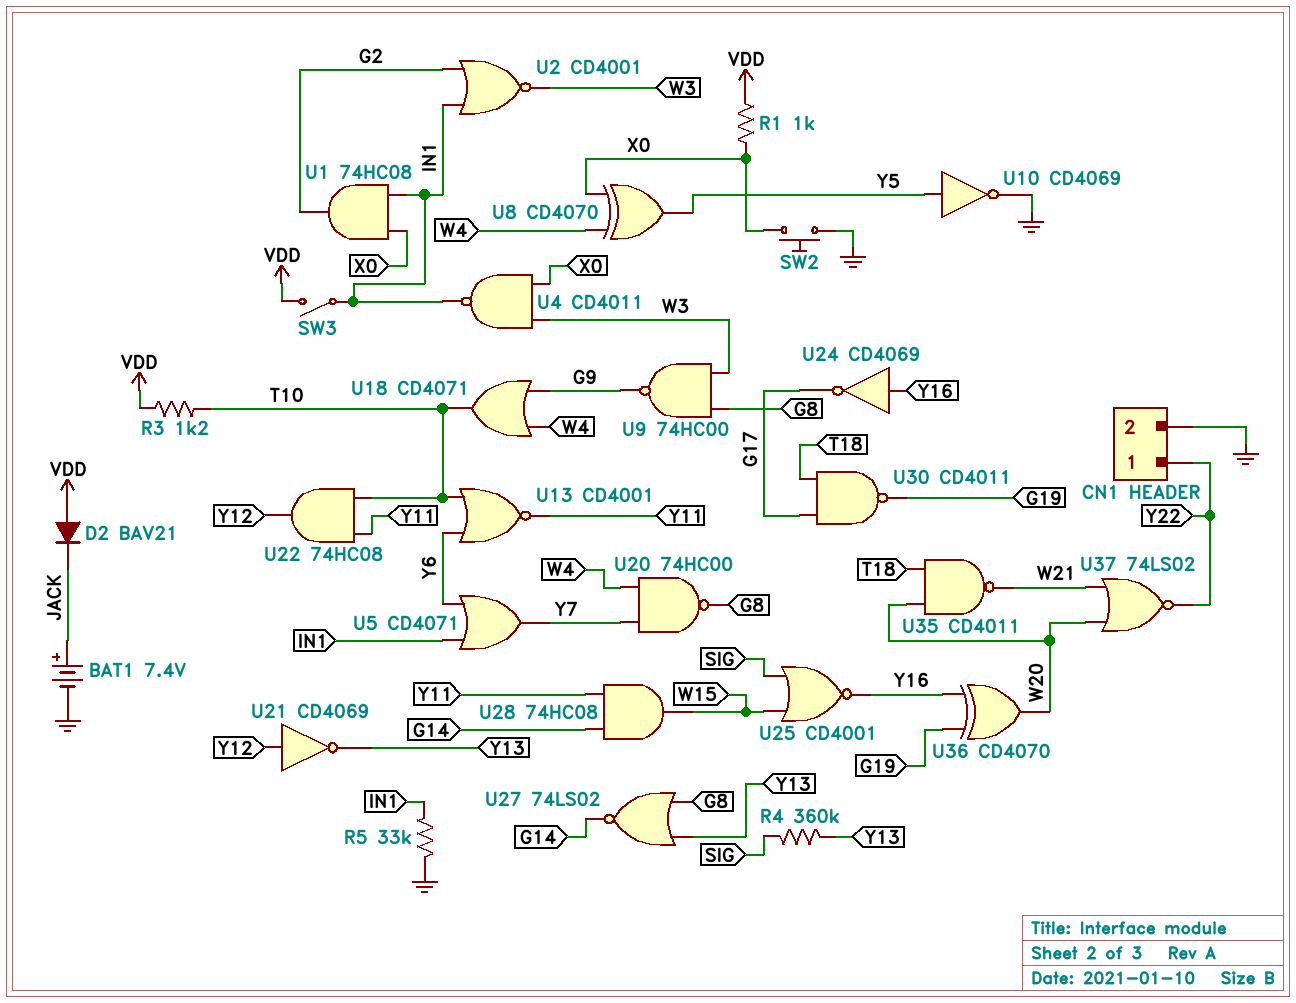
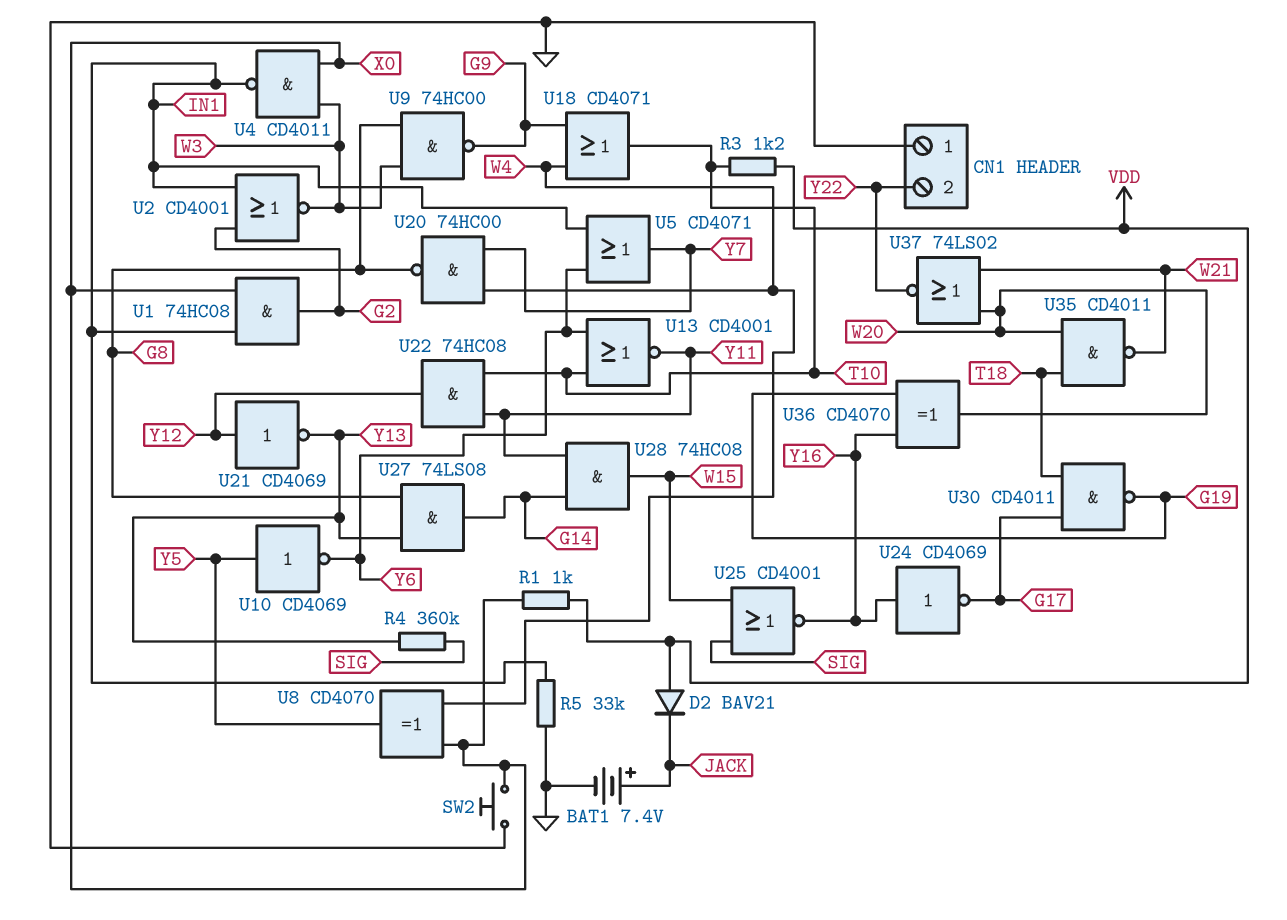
CN1 pin 1: Y22 -> GND
CN1 pin 2: GND -> Y22
SW3: switch (IN1, VDD) -> none
U10: NOT CD4069 (in Y5, out GND) -> NOT CD4069 (in Y5, out Y6)
U27: NOR 74LS02 (in G8, in Y13, out G14) -> AND 74LS08 (in G8, in Y13, out G14)

